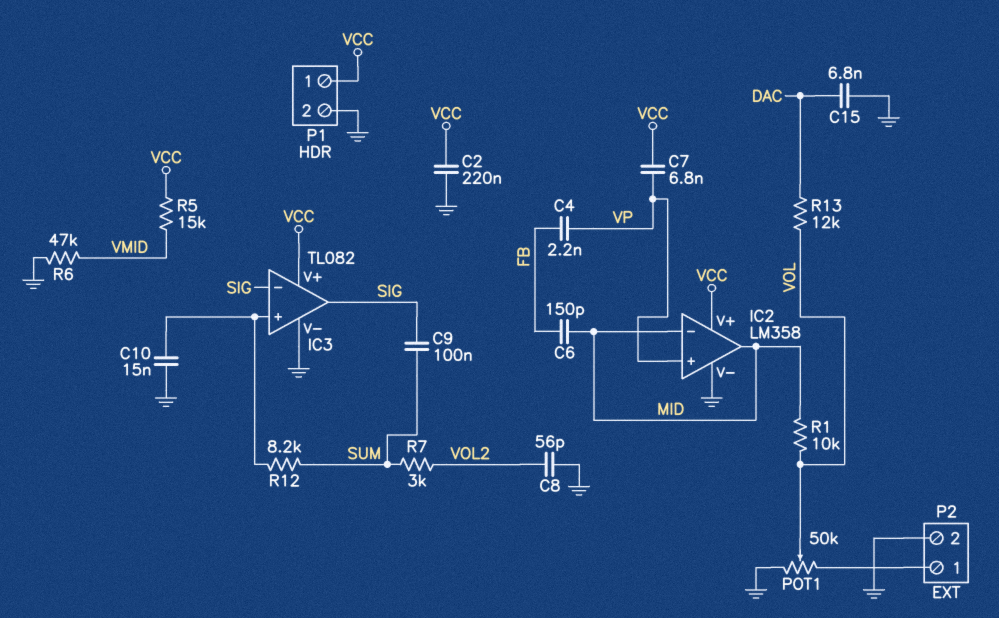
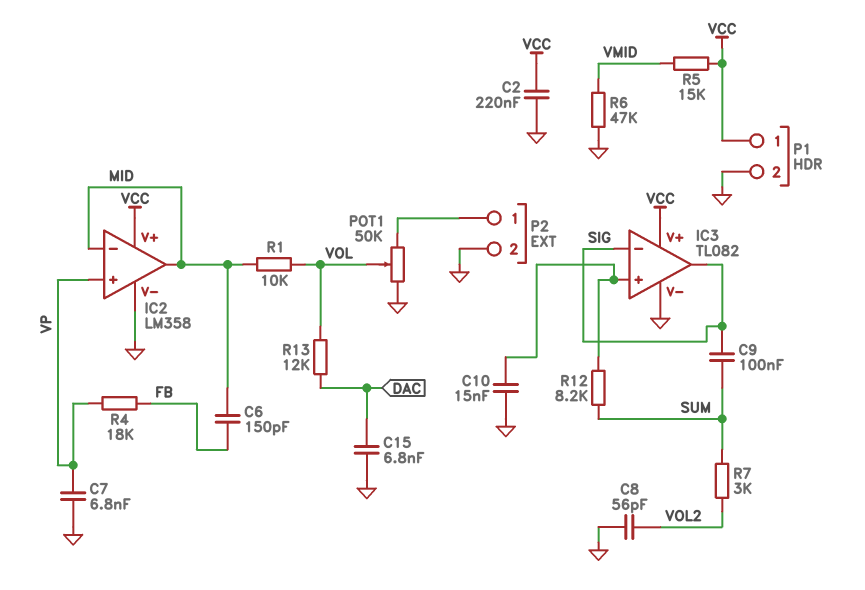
C4: 2.2nF (FB, VP) -> none
C7: 6.8nF (VCC, VP) -> 6.8nF (GND, VP)
R4: none -> 18k (FB, VP)

